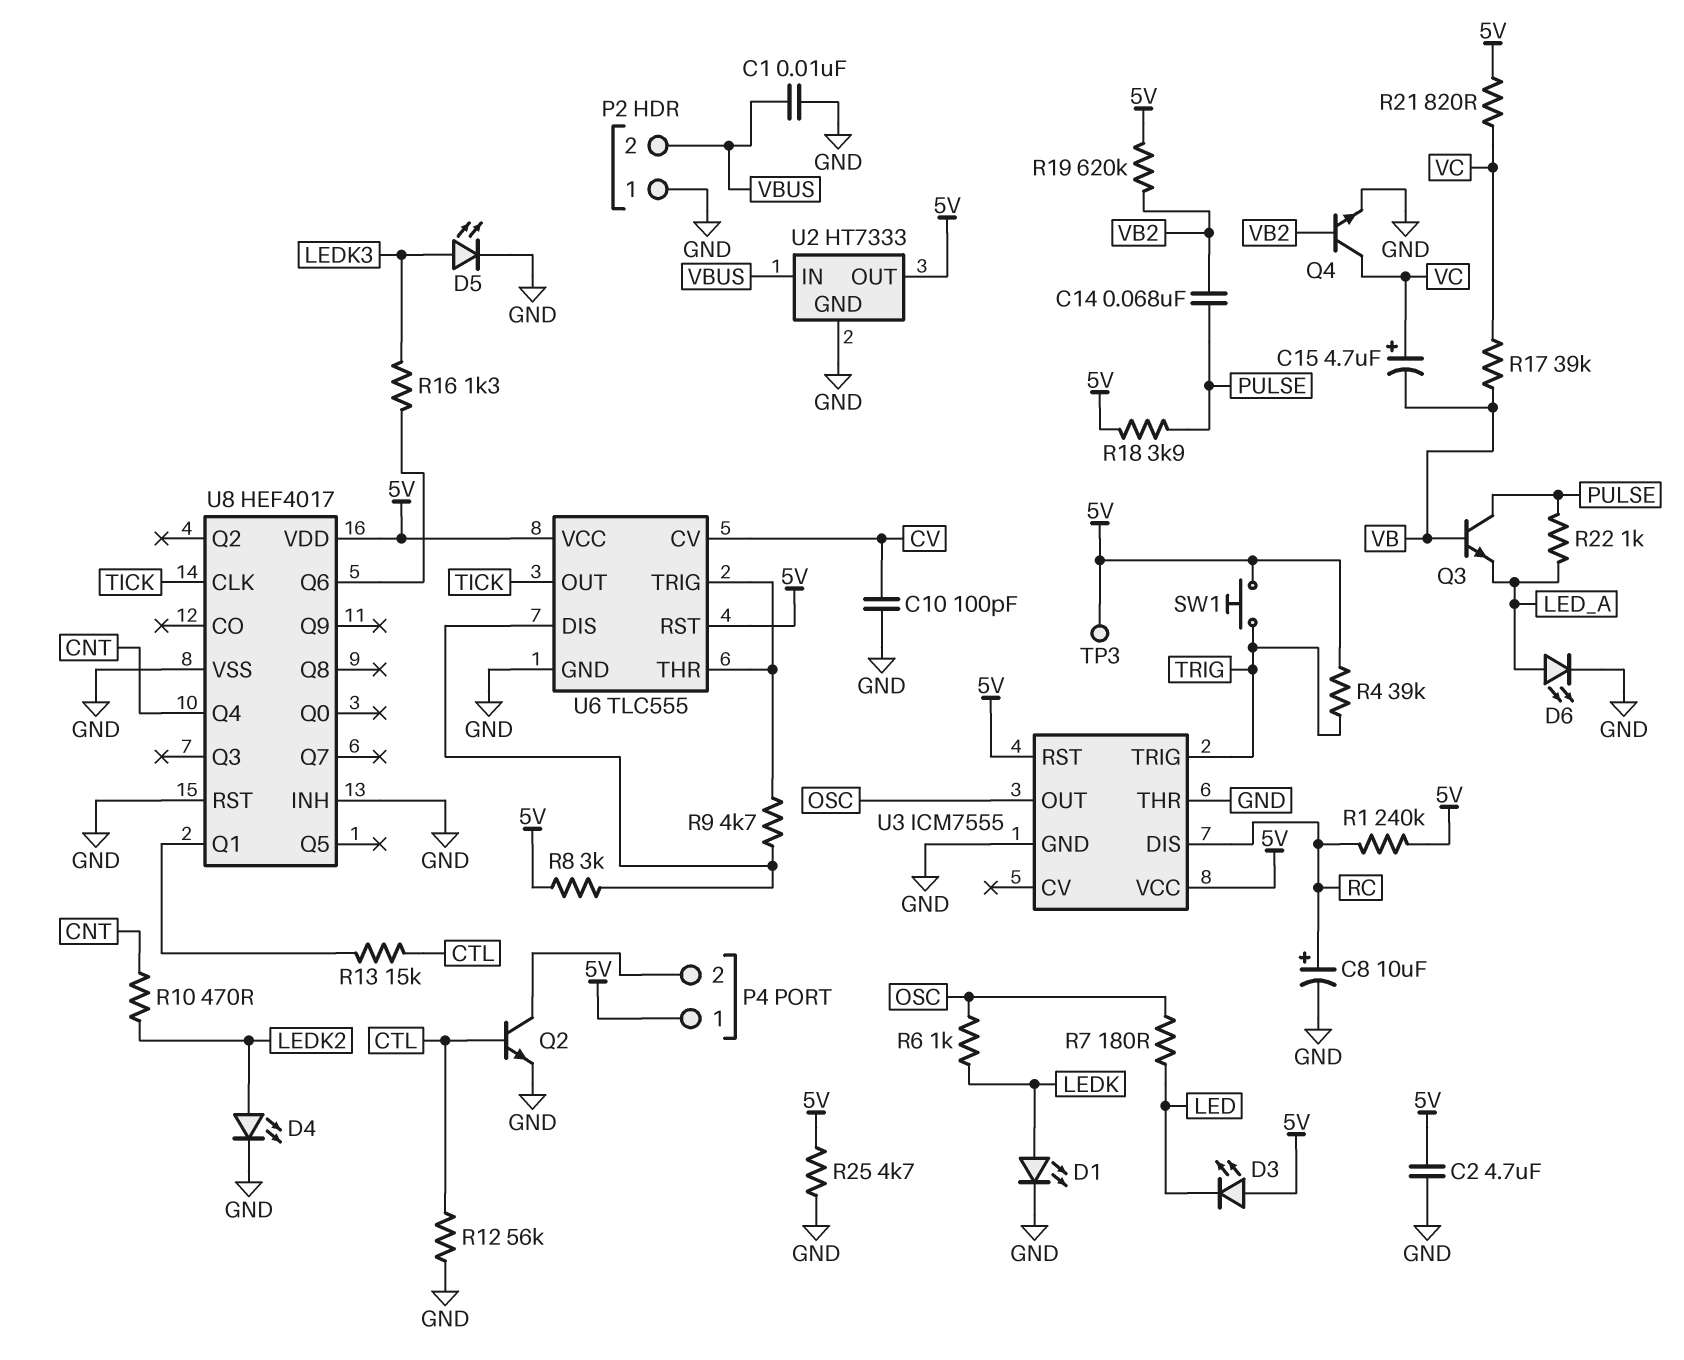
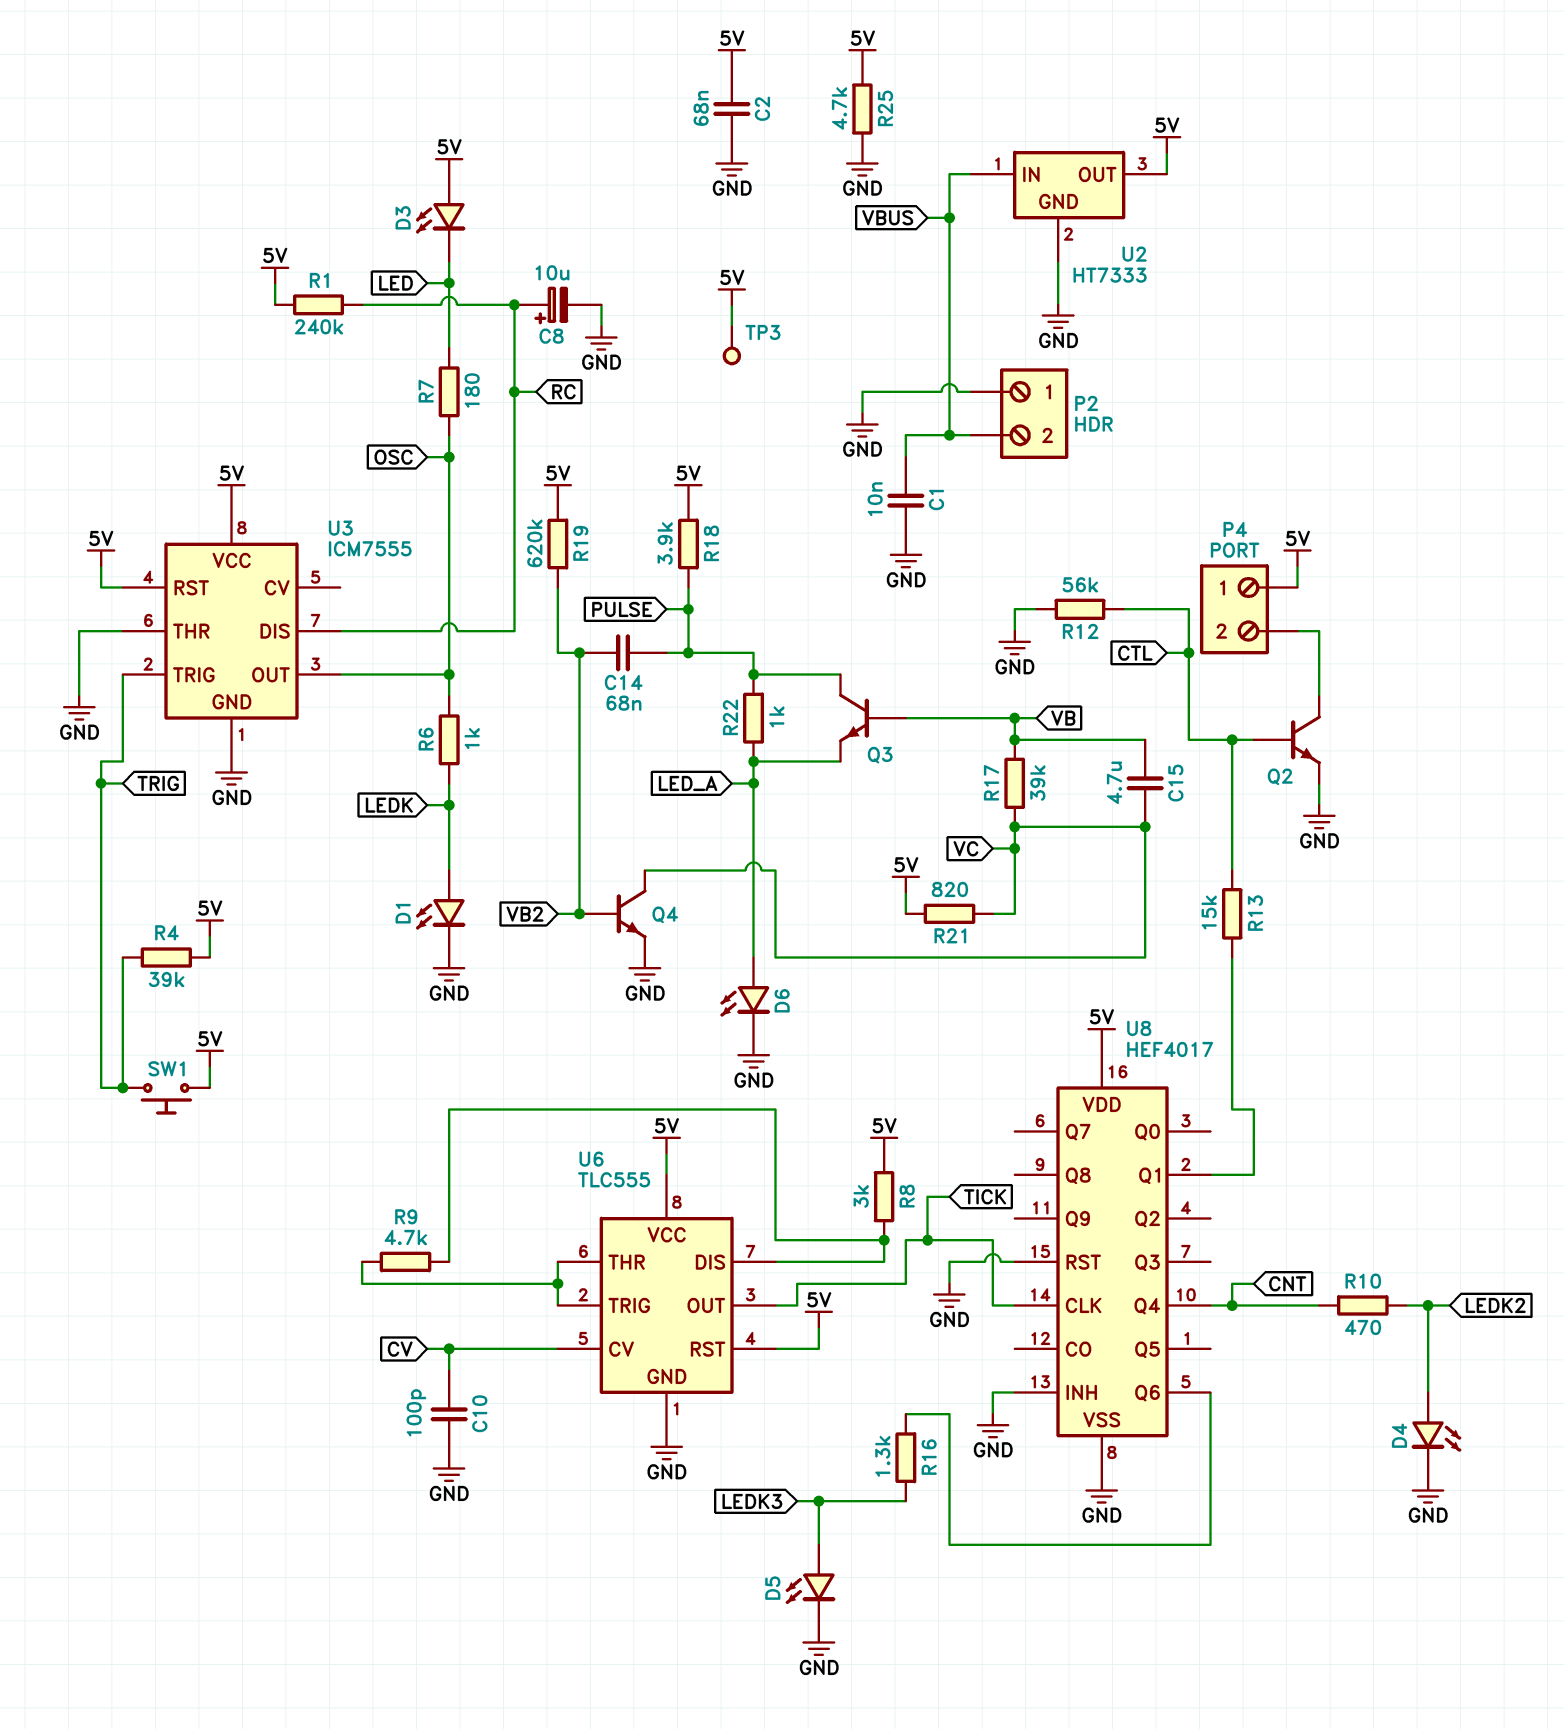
C2: 4.7uF (5V, GND) -> 68nF (5V, GND)
C15: 4.7uF (plus VC, minus VB) -> 4.7uF (VB, VC)

